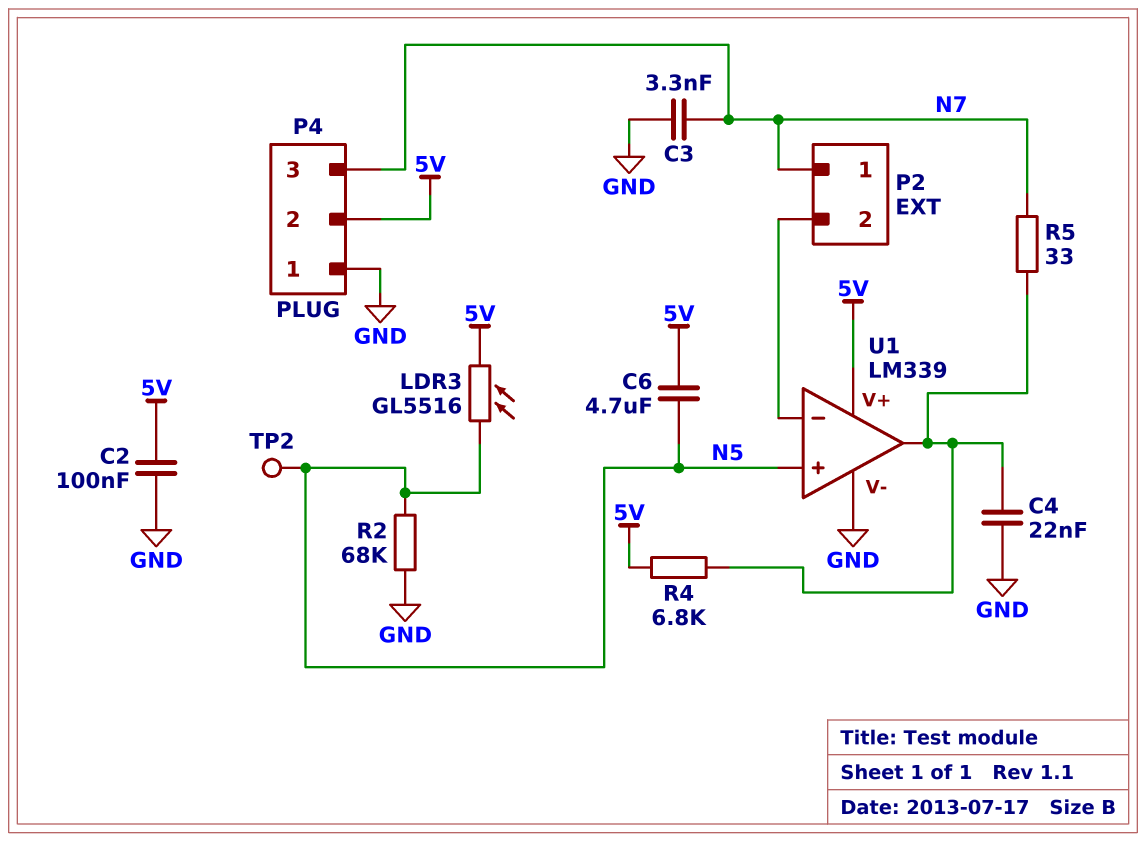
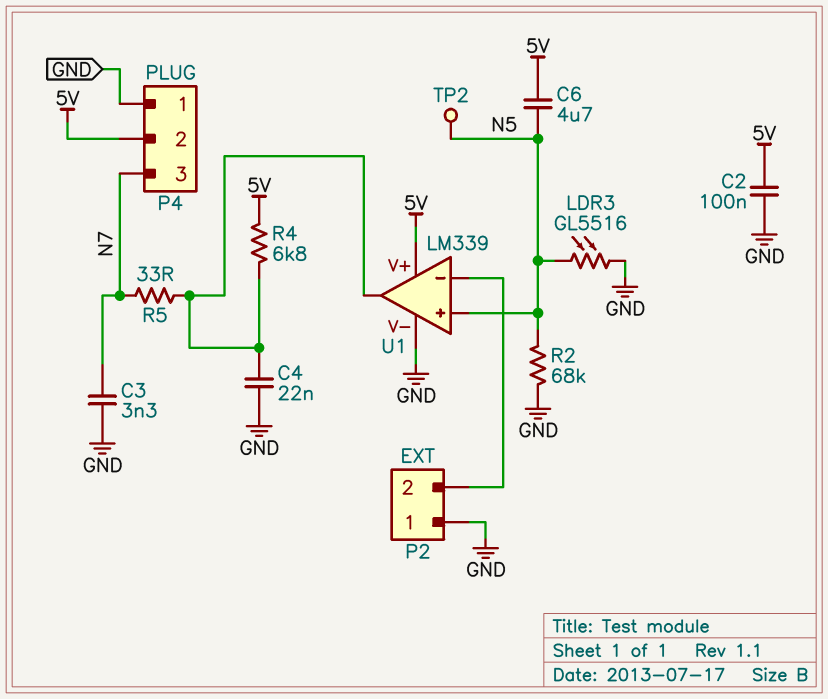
LDR3: GL5516 (5V, N5) -> GL5516 (GND, N5)
P2 pin 1: N7 -> GND

